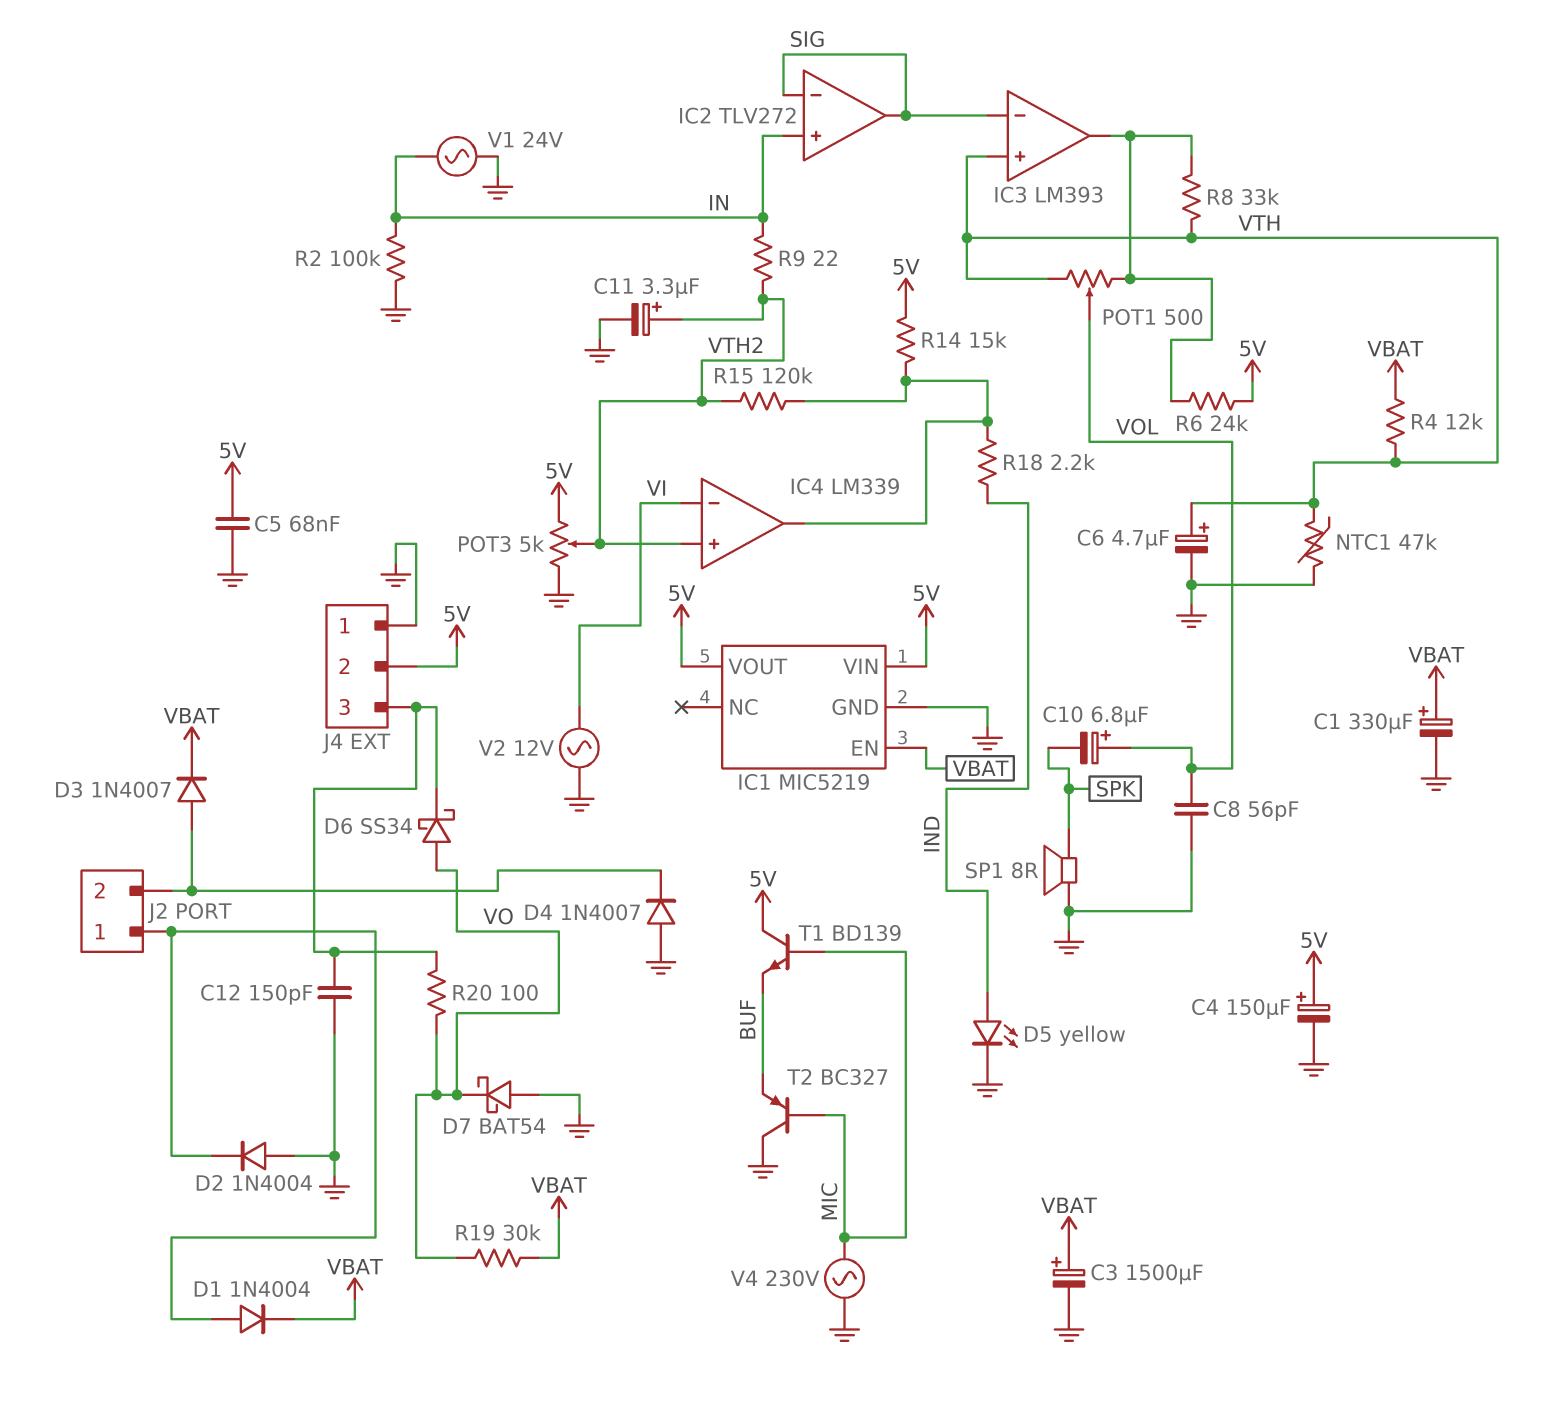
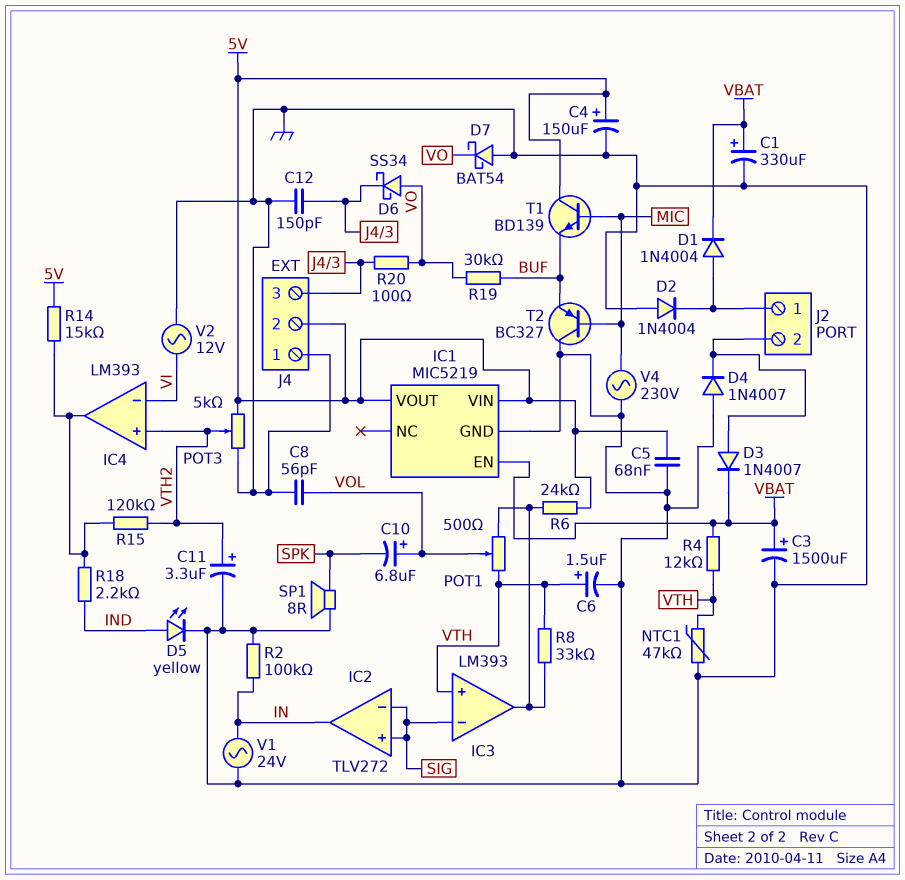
C6: 4.7uF (plus VTH, minus GND) -> 1.5uF (plus VTH, minus GND)
IC2 pin in+: IN -> SIG
IC2 pin out: SIG -> IN
IC4: LM339 -> LM393
R9: 22 (IN, VTH2) -> none
R19: 30k (VBAT, VO) -> 30k (BUF, VO)

